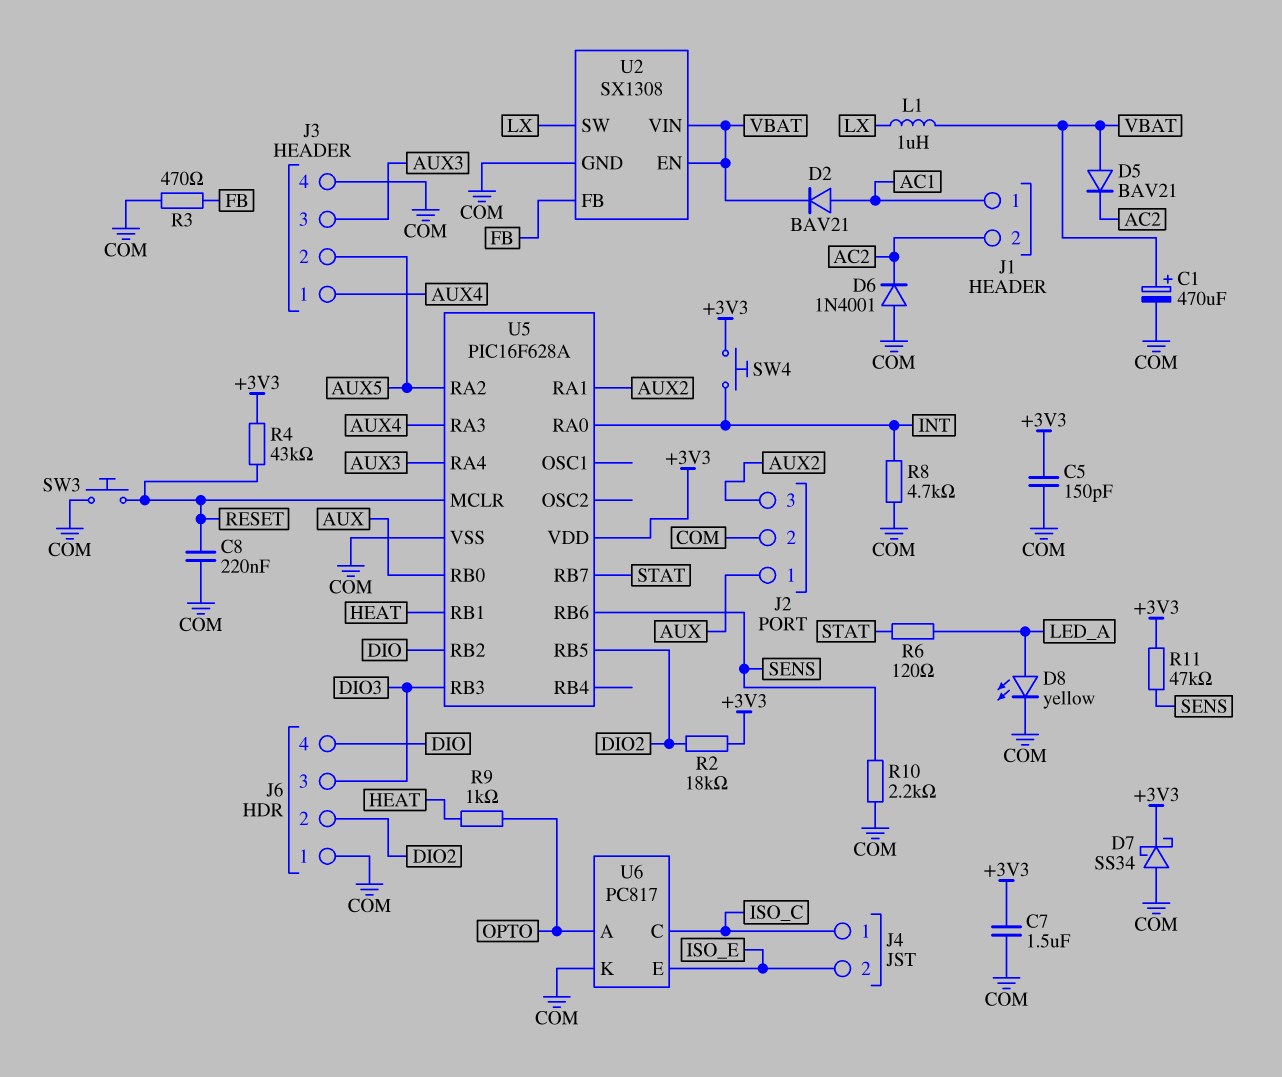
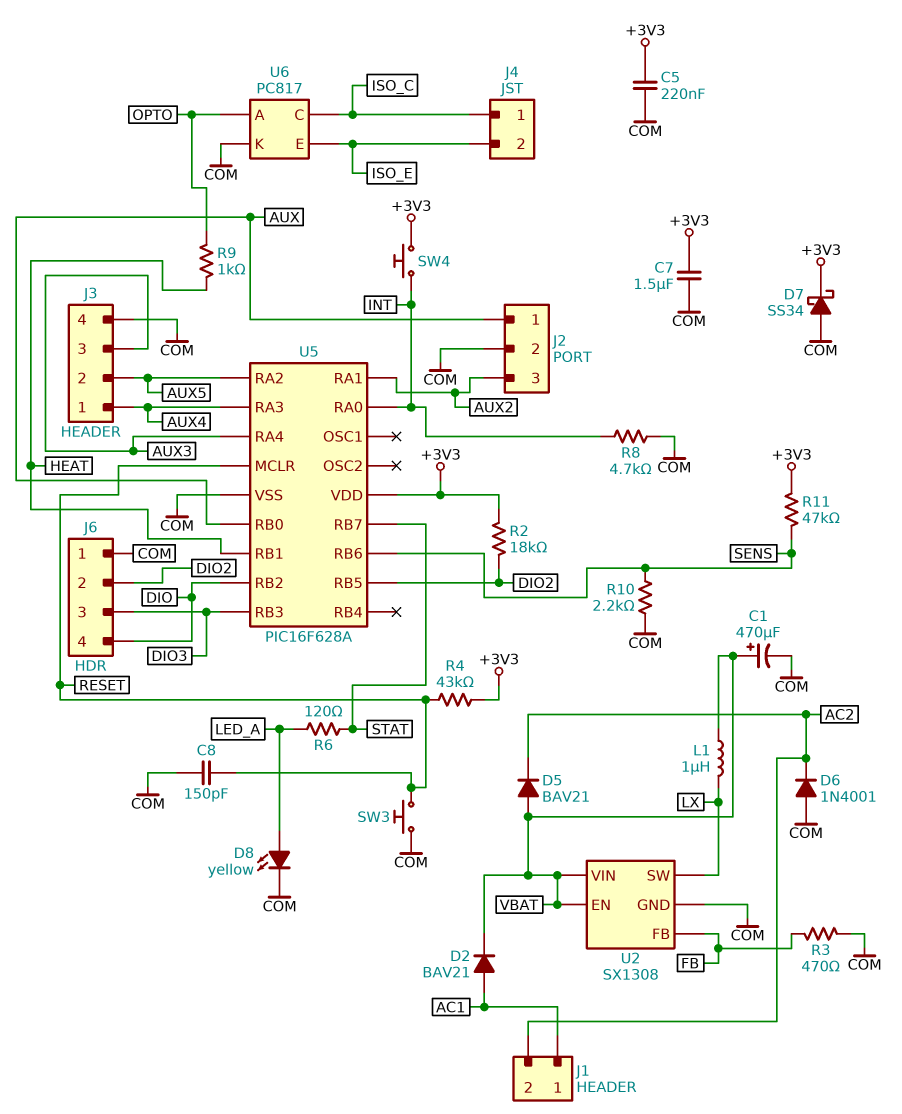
C5: 150pF (+3V3, COM) -> 220nF (+3V3, COM)
C8: 220nF (COM, RESET) -> 150pF (COM, RESET)

